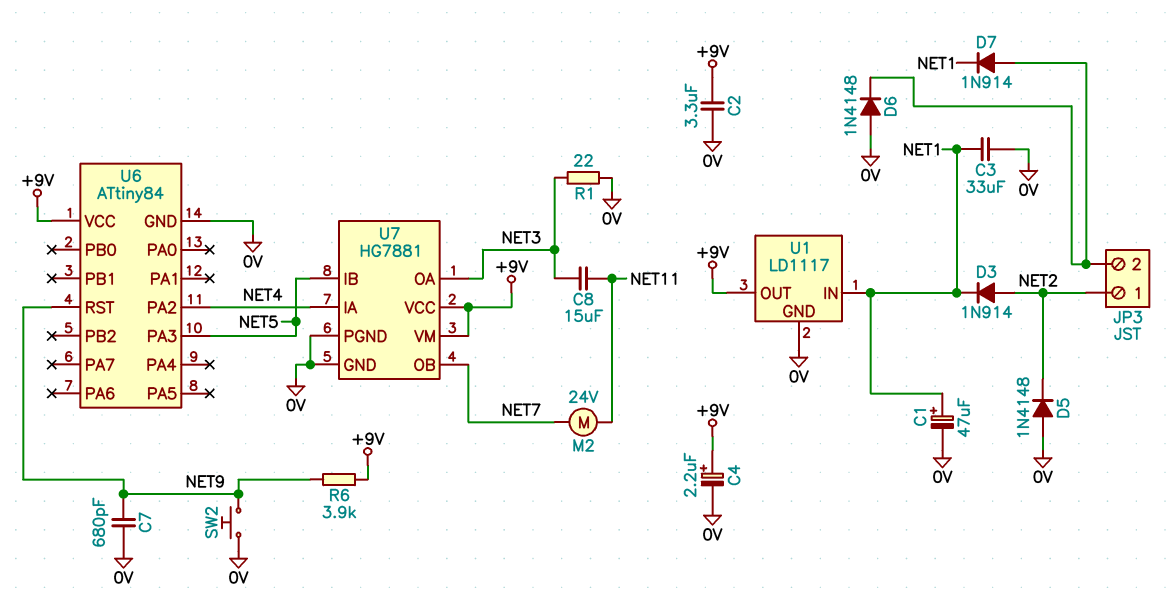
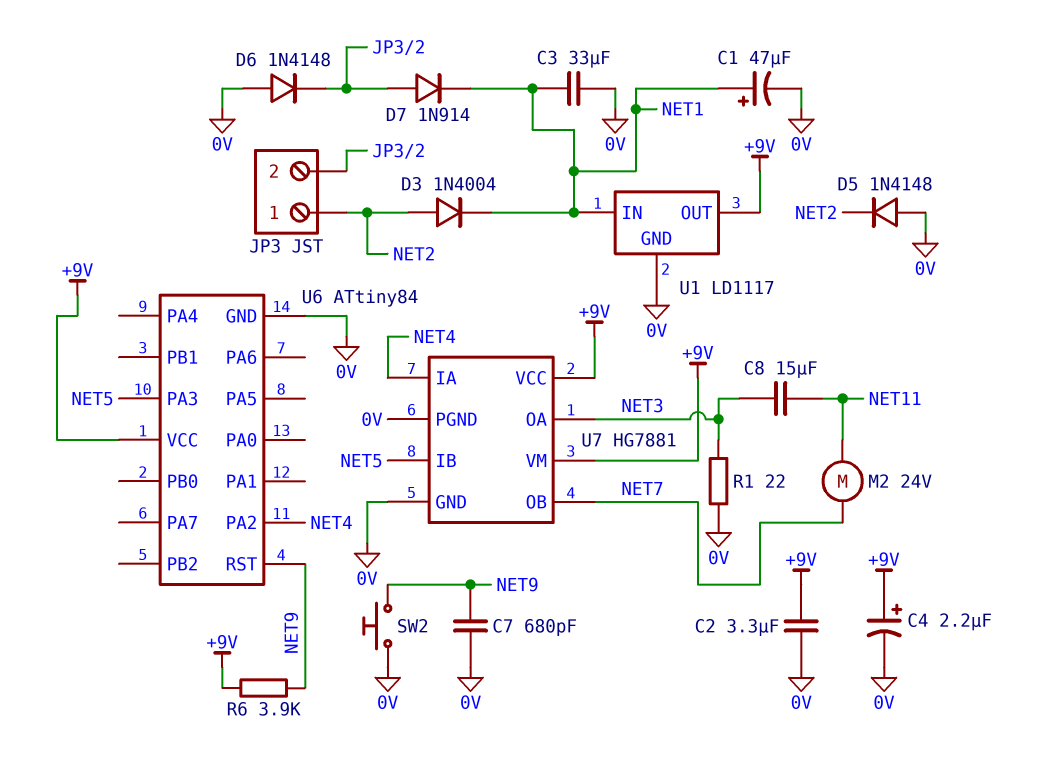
D3: diode 1N914 (A NET2, K NET1) -> diode 1N4004 (A NET2, K NET1)

